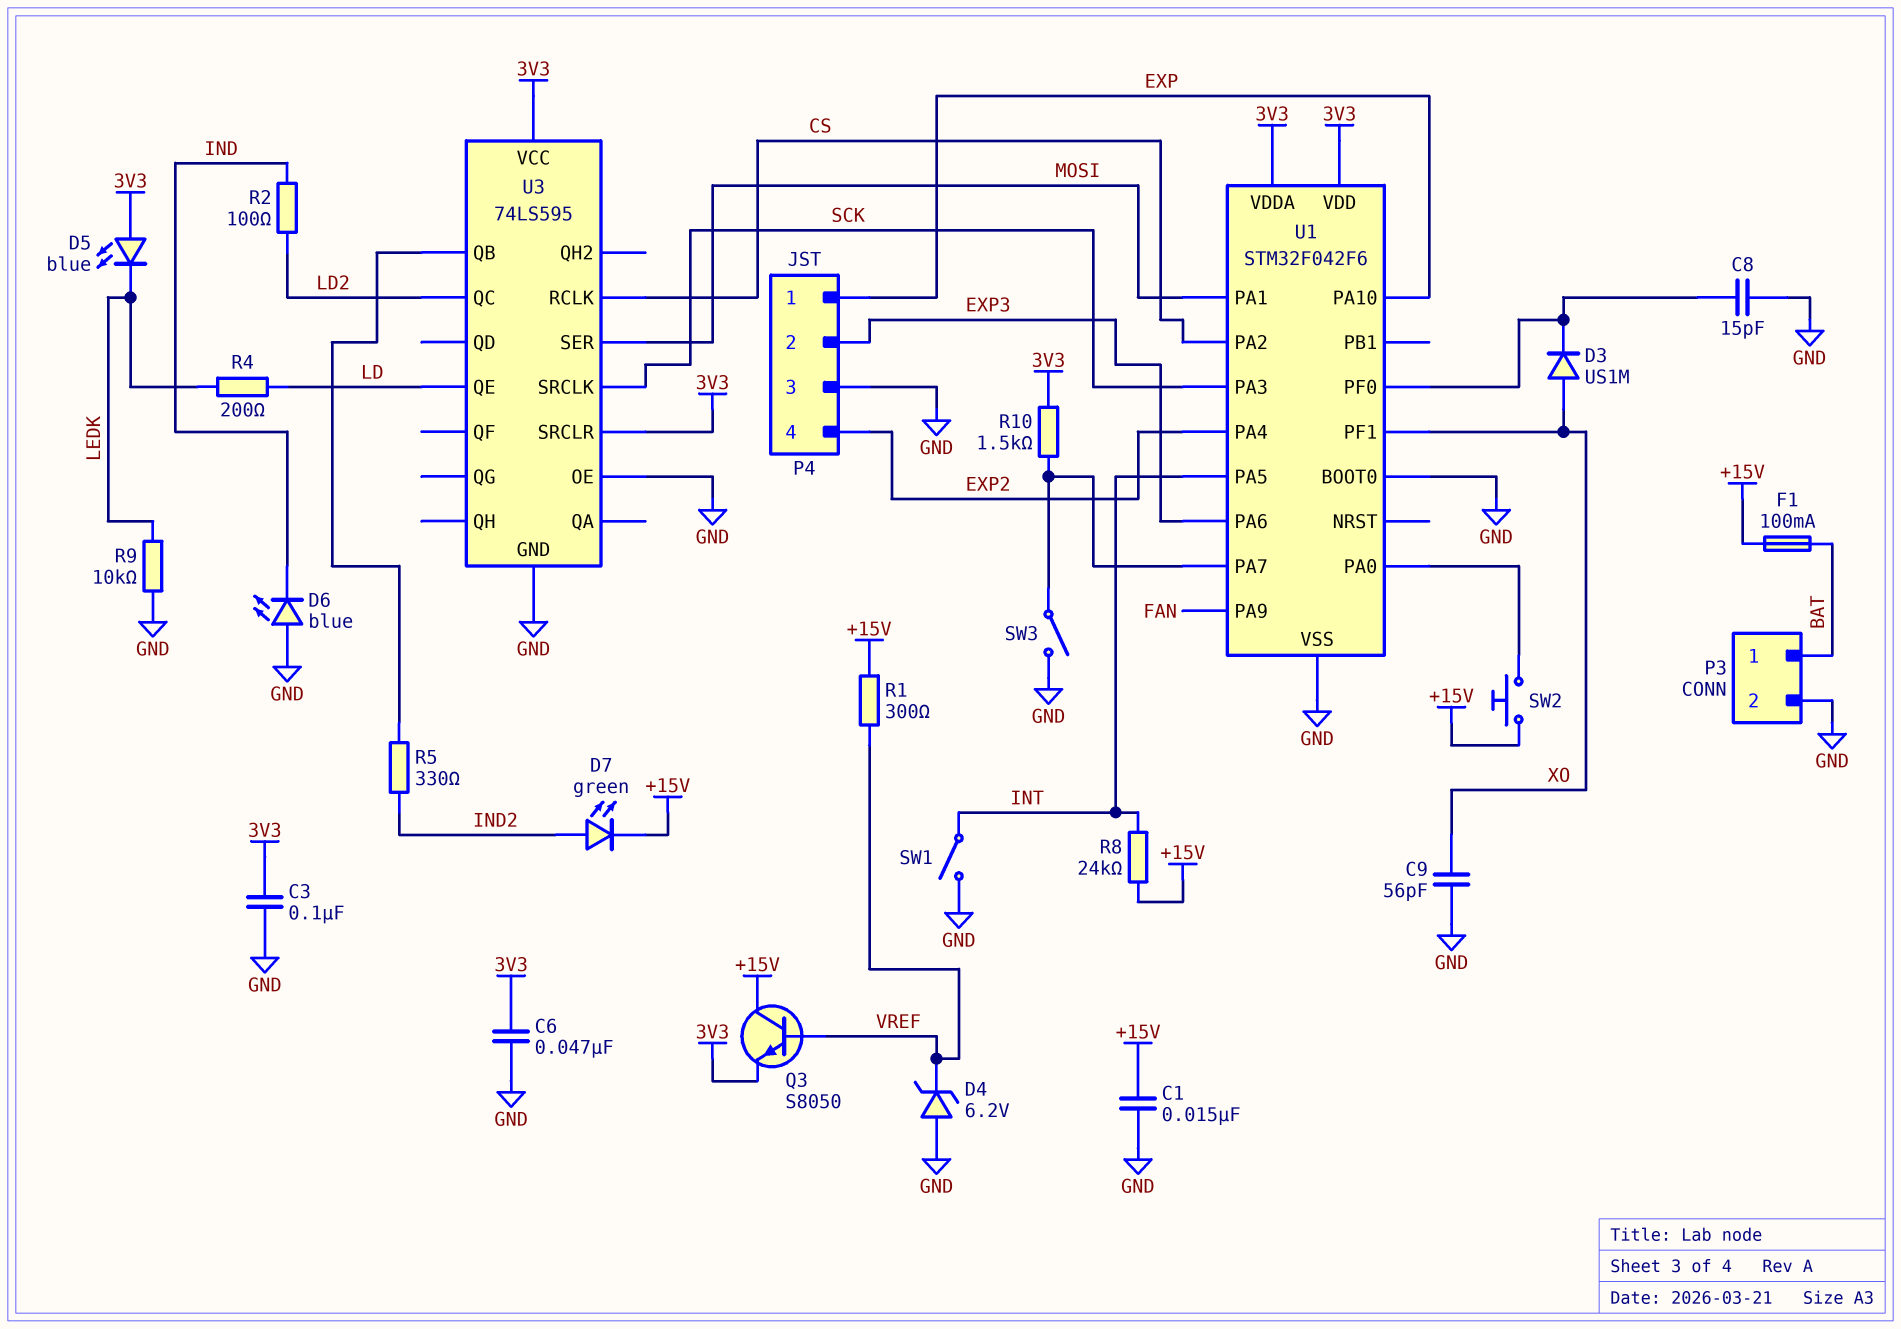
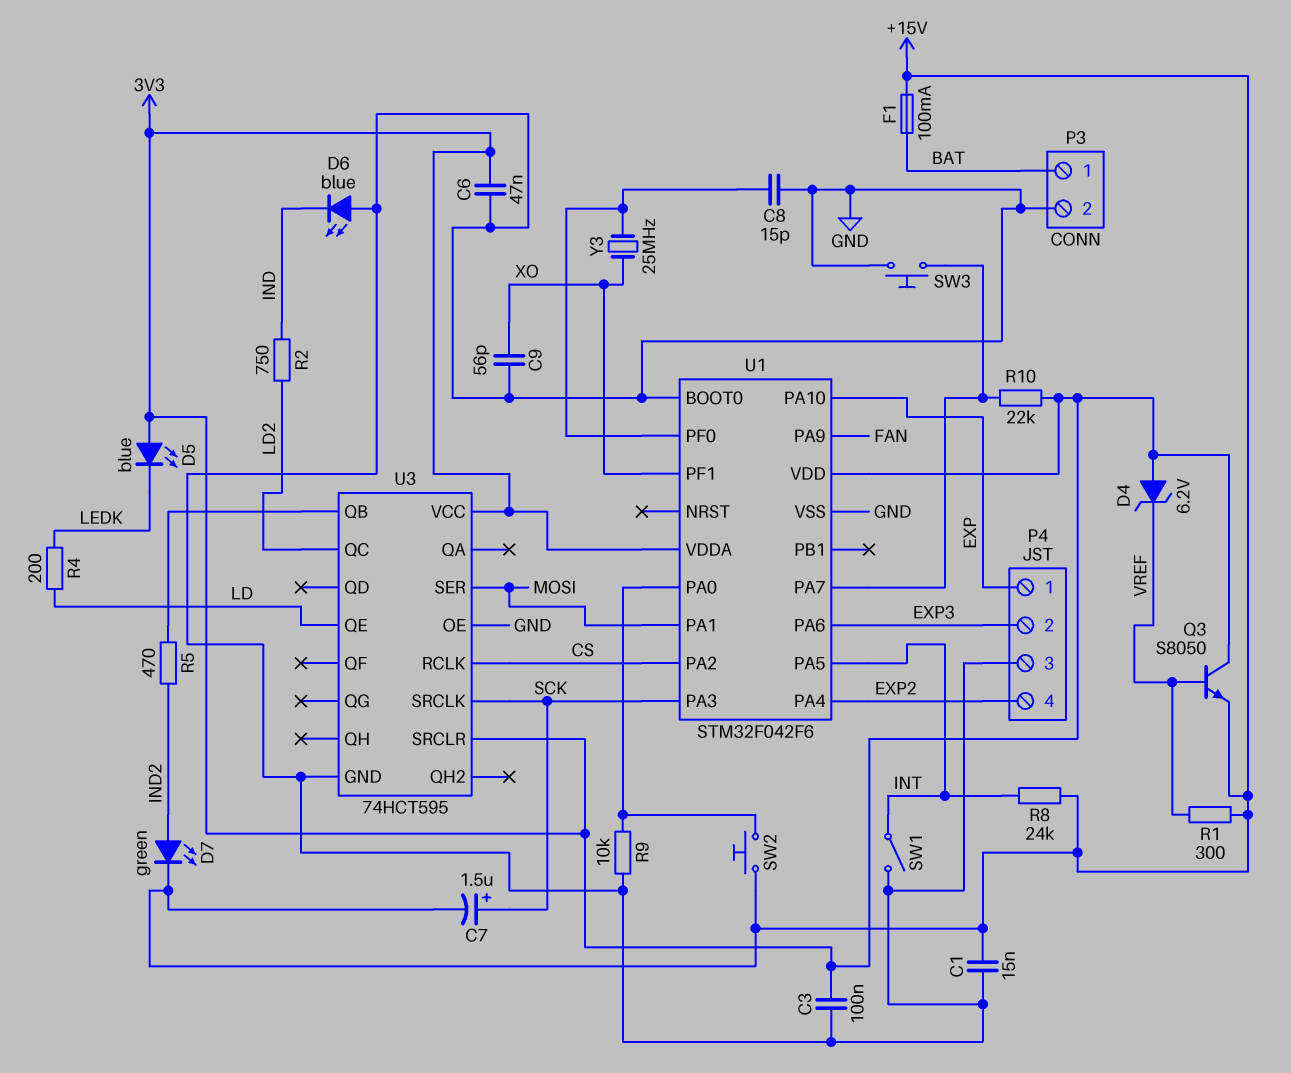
C7: none -> 1.5uF (plus SCK, minus +15V)
D3: diode US1M (A XO, K U1/PF0) -> none
D4: zener 6.2V (A GND, K VREF) -> zener 6.2V (A 3V3, K VREF)
Q3: NPN S8050 (B VREF, C +15V, E 3V3) -> NPN S8050 (B VREF, C 3V3, E +15V)
R2: 100 (IND, LD2) -> 750 (IND, LD2)
R5: 330 (IND2, U3/QB) -> 470 (IND2, U3/QB)
R9: 10k (GND, LEDK) -> 10k (GND, U1/PA0)
R10: 1.5k (3V3, U1/PA7) -> 22k (3V3, U1/PA7)
SW3: switch (GND, U1/PA7) -> button (GND, U1/PA7)
U3: 74LS595 -> 74HCT595
Y3: none -> 25MHz (U1/PF0, XO)

